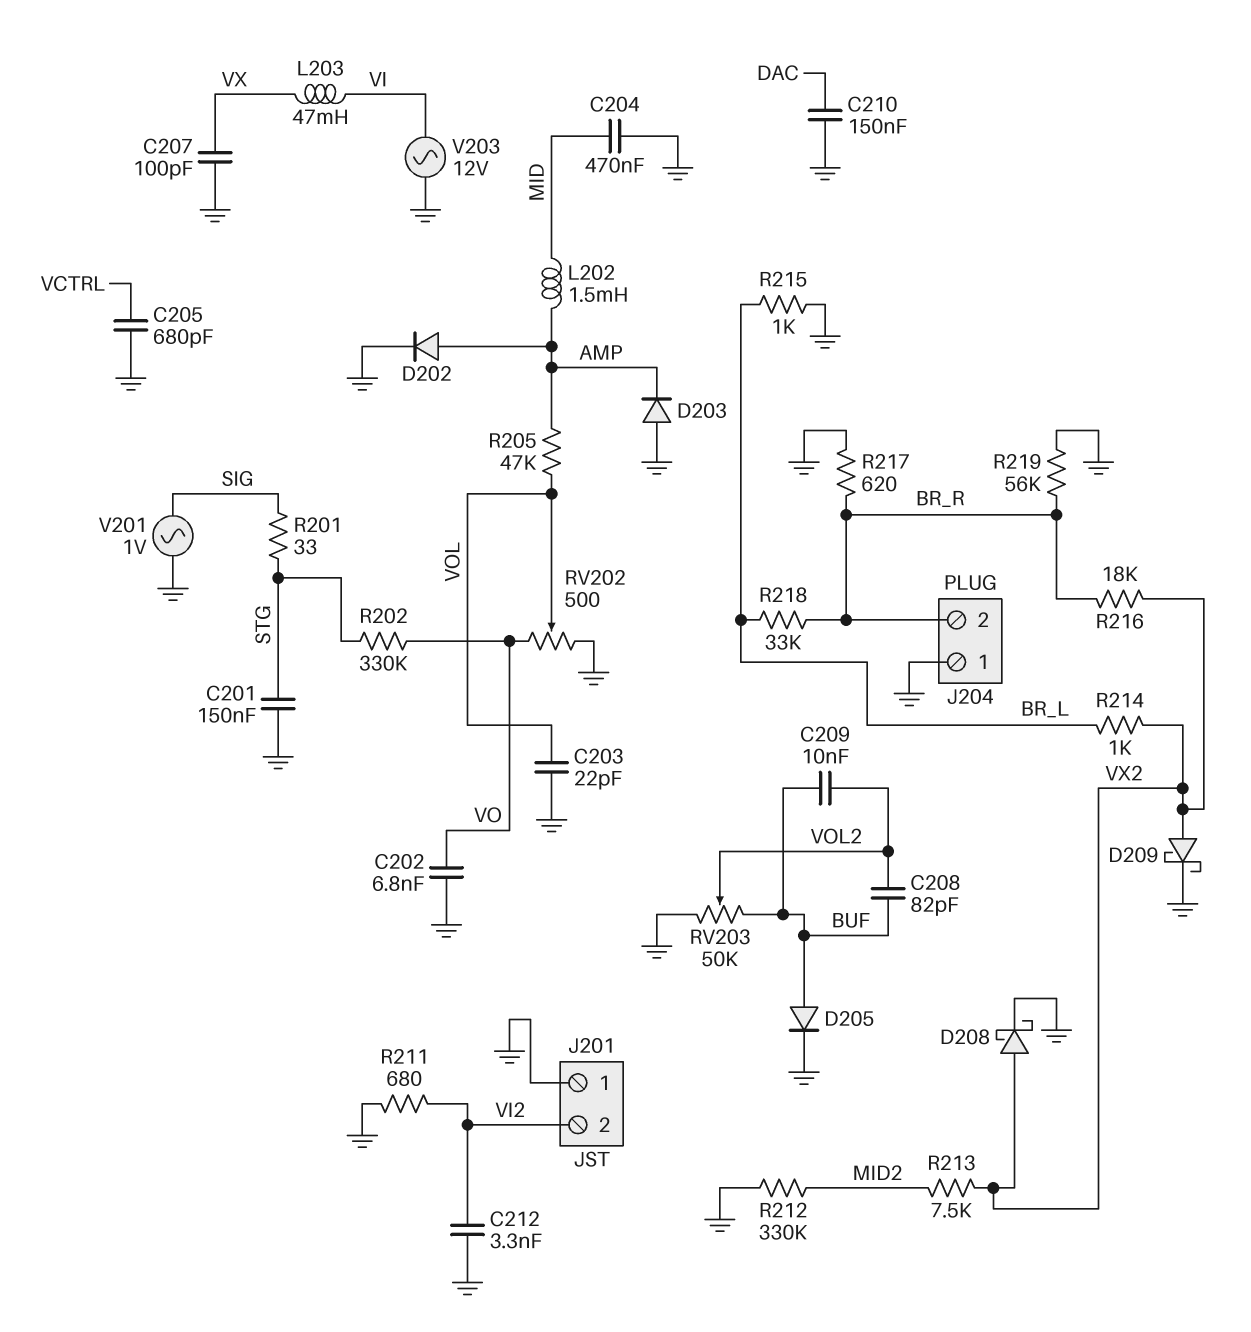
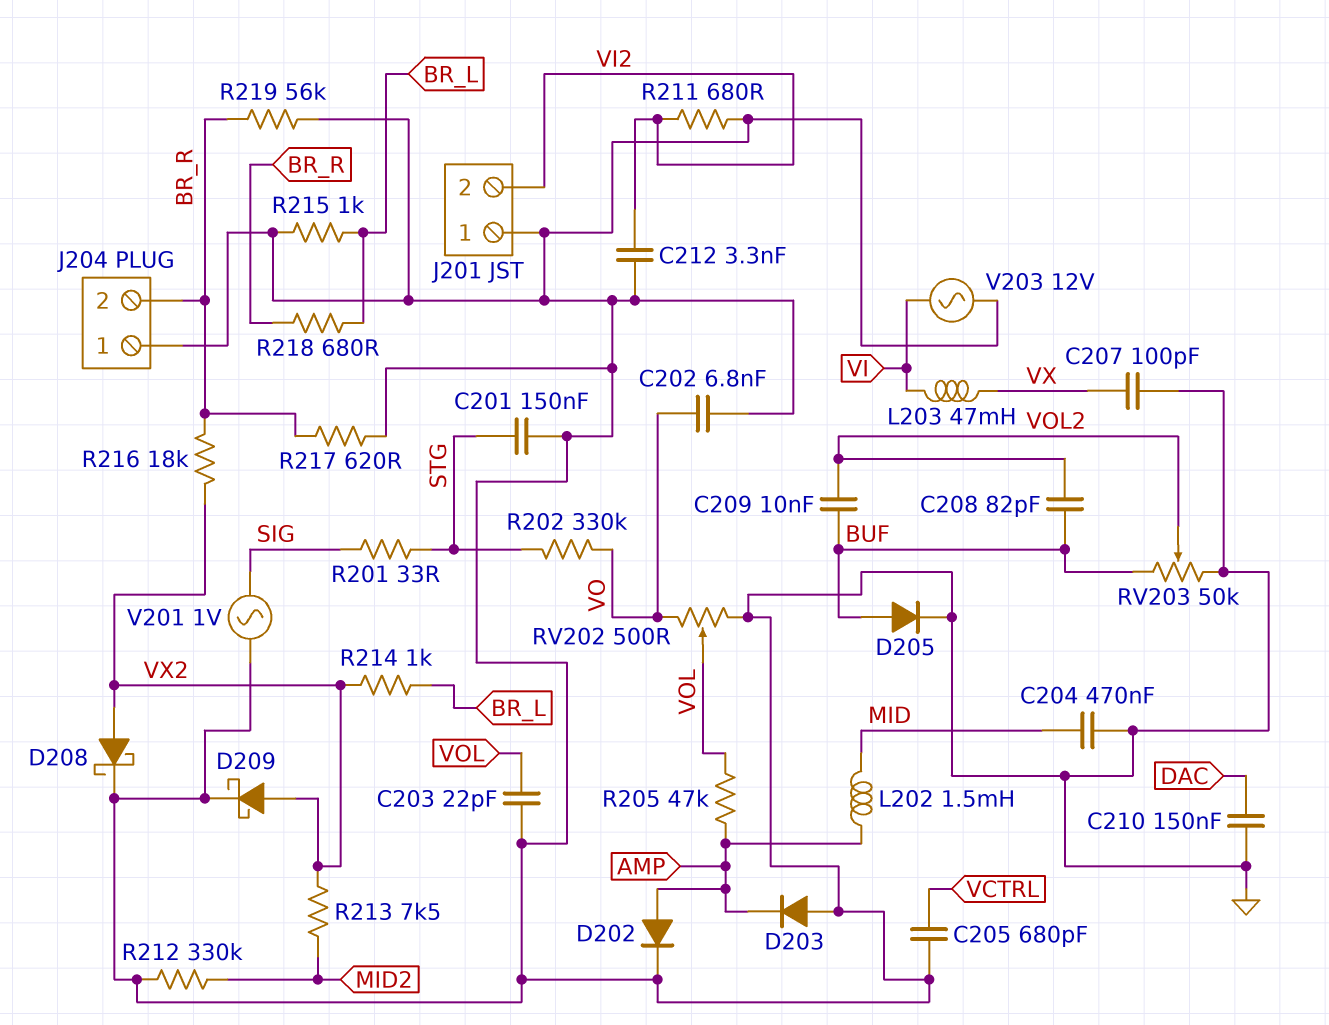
R218: 33k (BR_L, BR_R) -> 680 (BR_L, BR_R)

